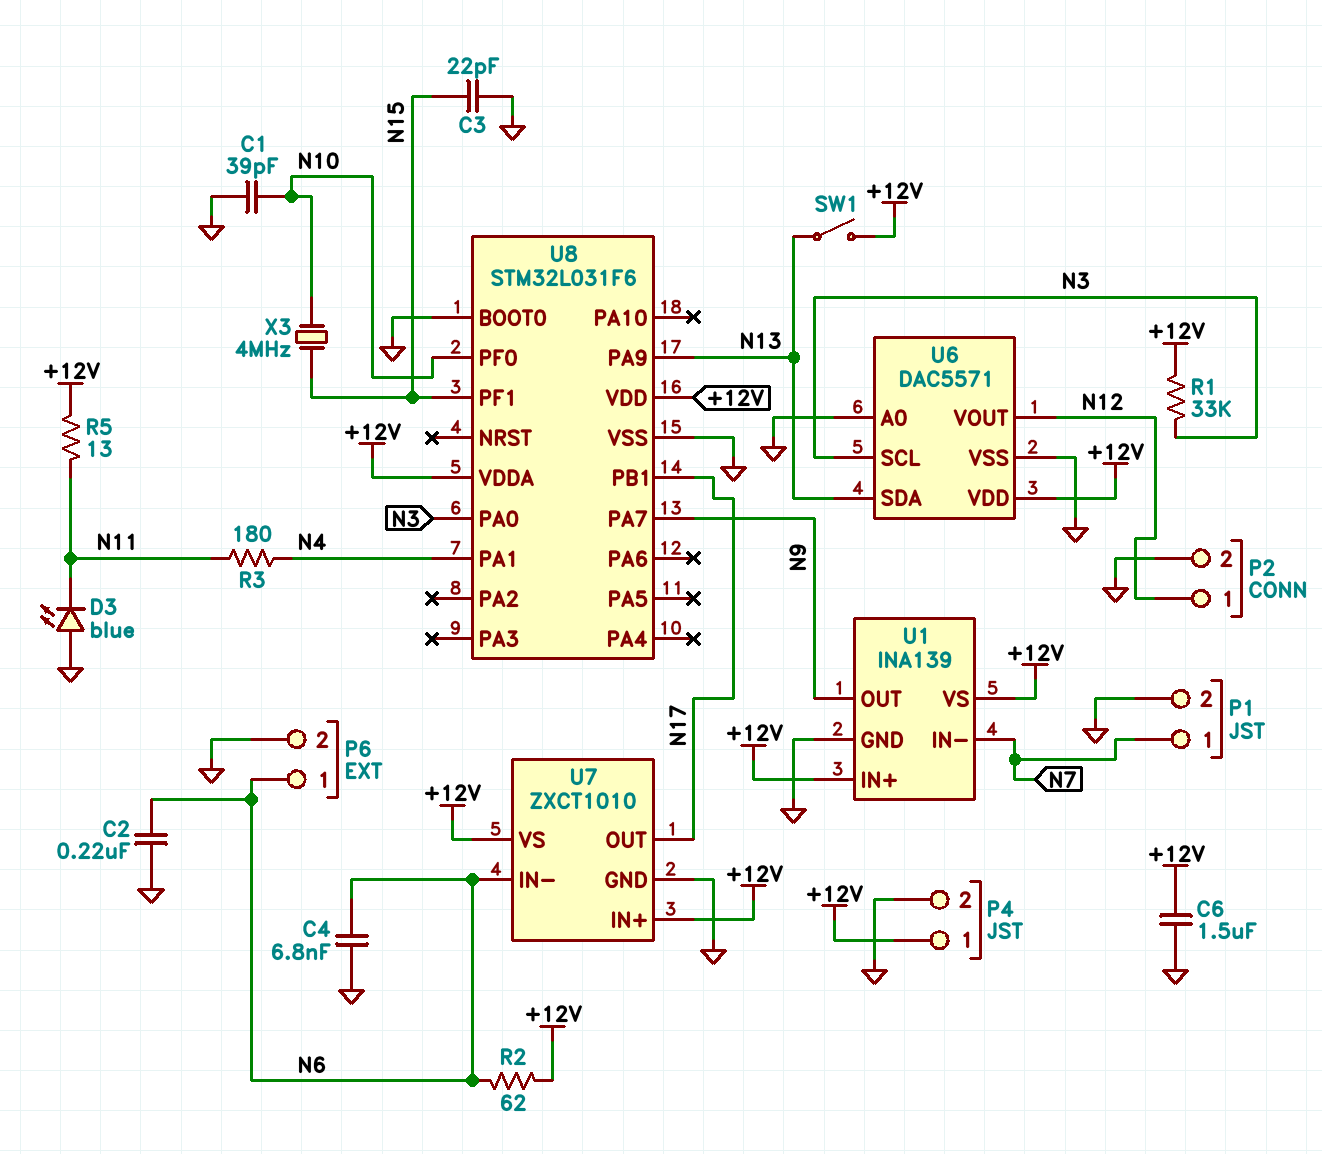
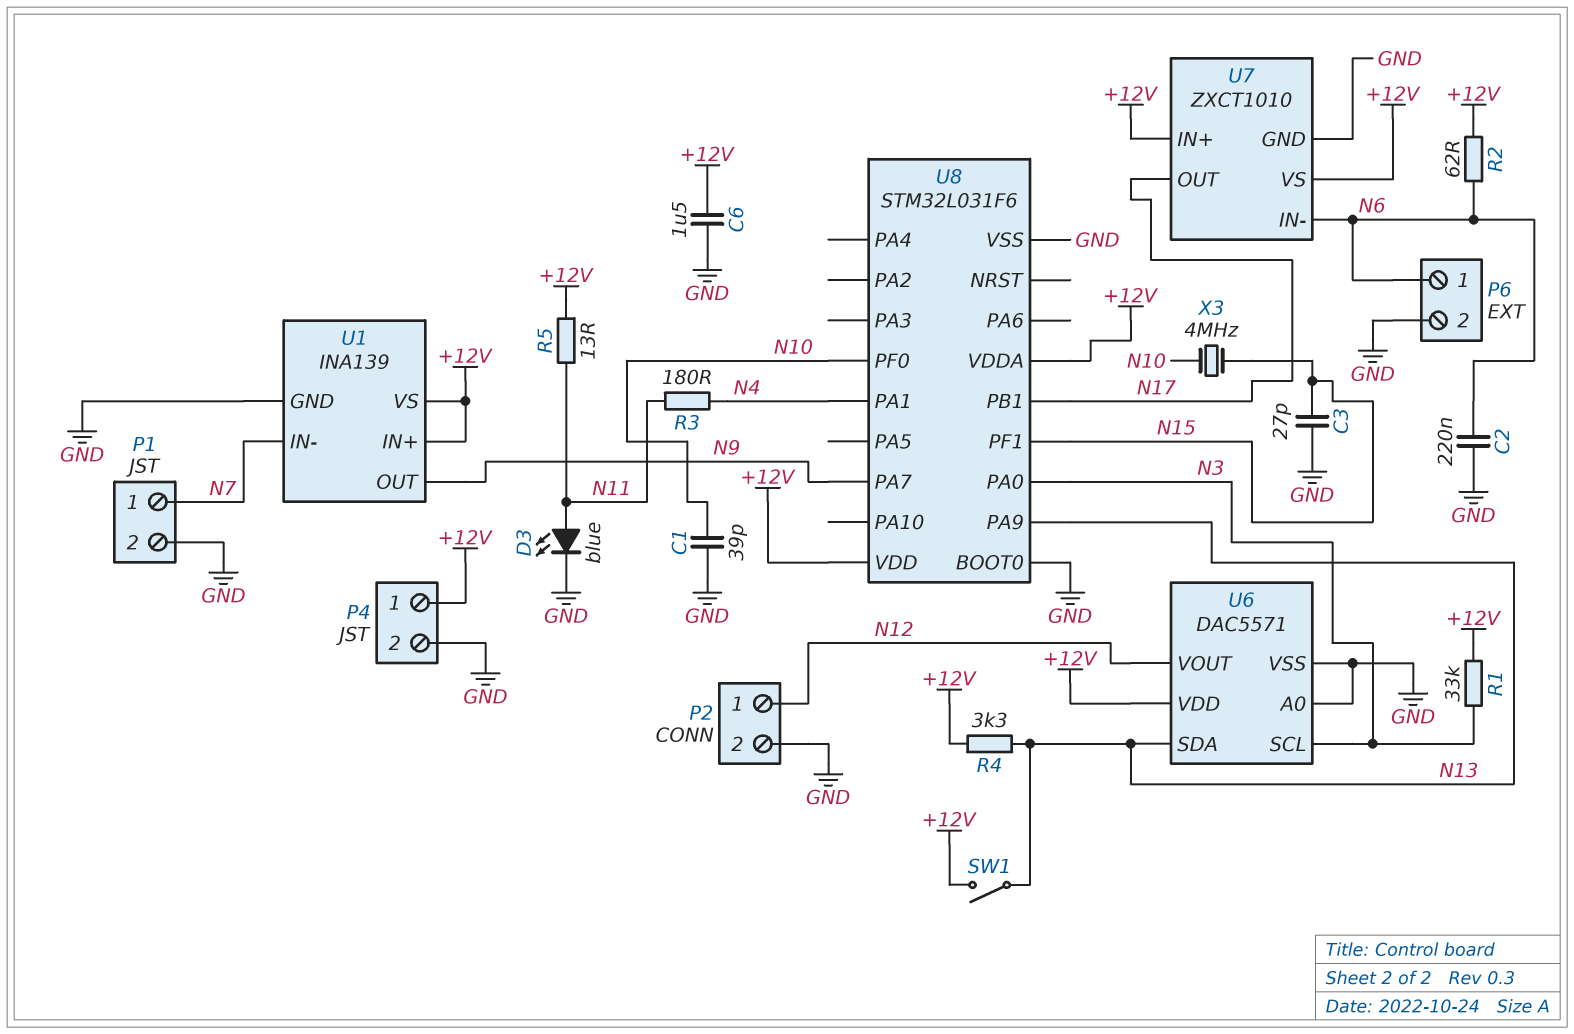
C3: 22pF (GND, N15) -> 27pF (GND, N15)
C4: 6.8nF (GND, N6) -> none
D3: LED blue (A GND, K N11) -> LED blue (A N11, K GND)
R4: none -> 3.3k (+12V, N13)

